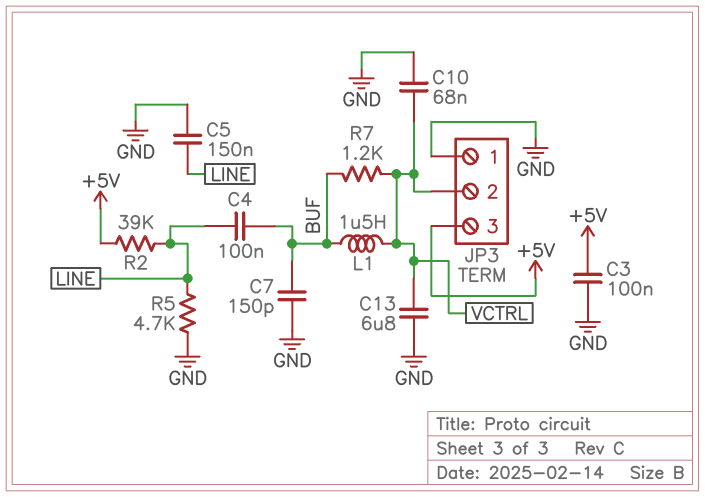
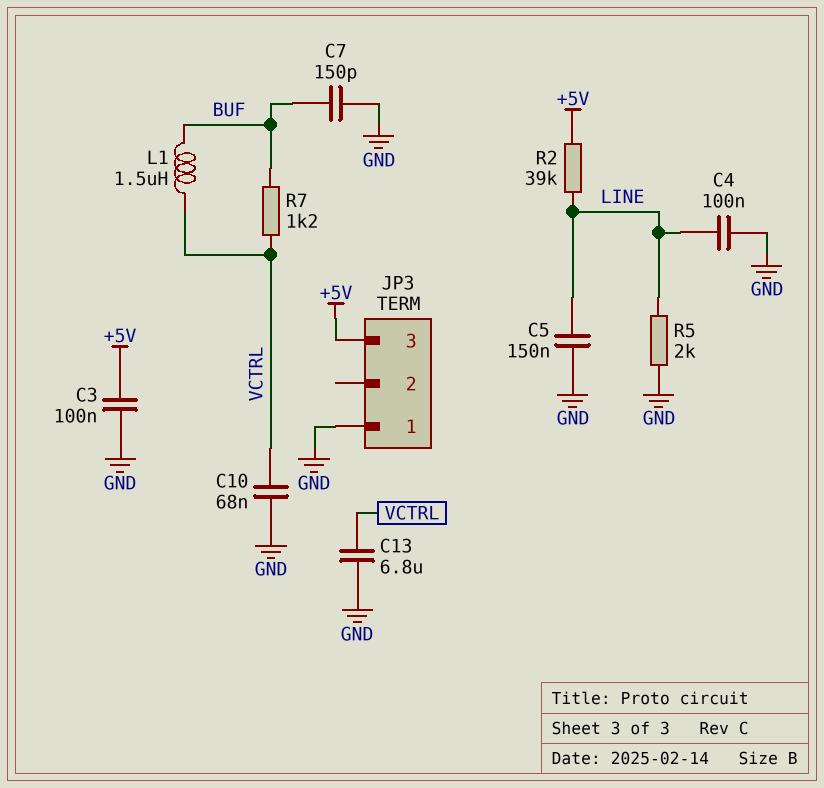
C4: 100nF (BUF, LINE) -> 100nF (GND, LINE)
JP3 pin 2: VCTRL -> none
R5: 4.7k (GND, LINE) -> 2k (GND, LINE)

